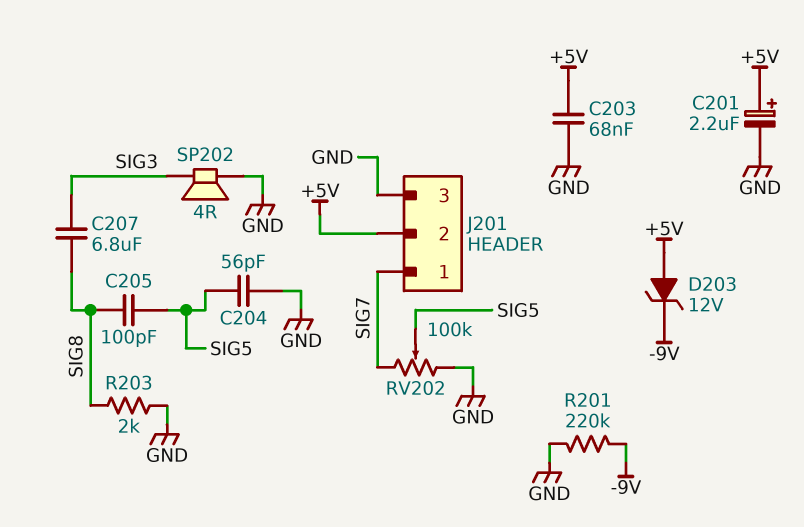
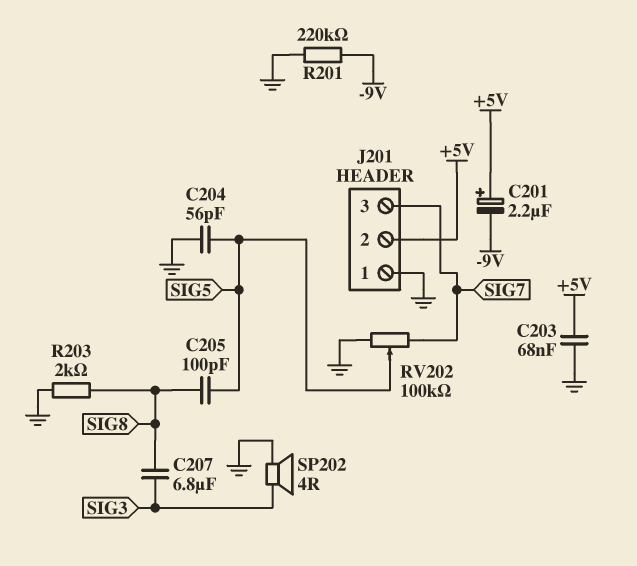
C201: 2.2uF (plus +5V, minus GND) -> 2.2uF (plus +5V, minus -9V)
D203: zener 12V (A +5V, K -9V) -> none
J201 pin 1: SIG7 -> GND
J201 pin 3: GND -> SIG7

